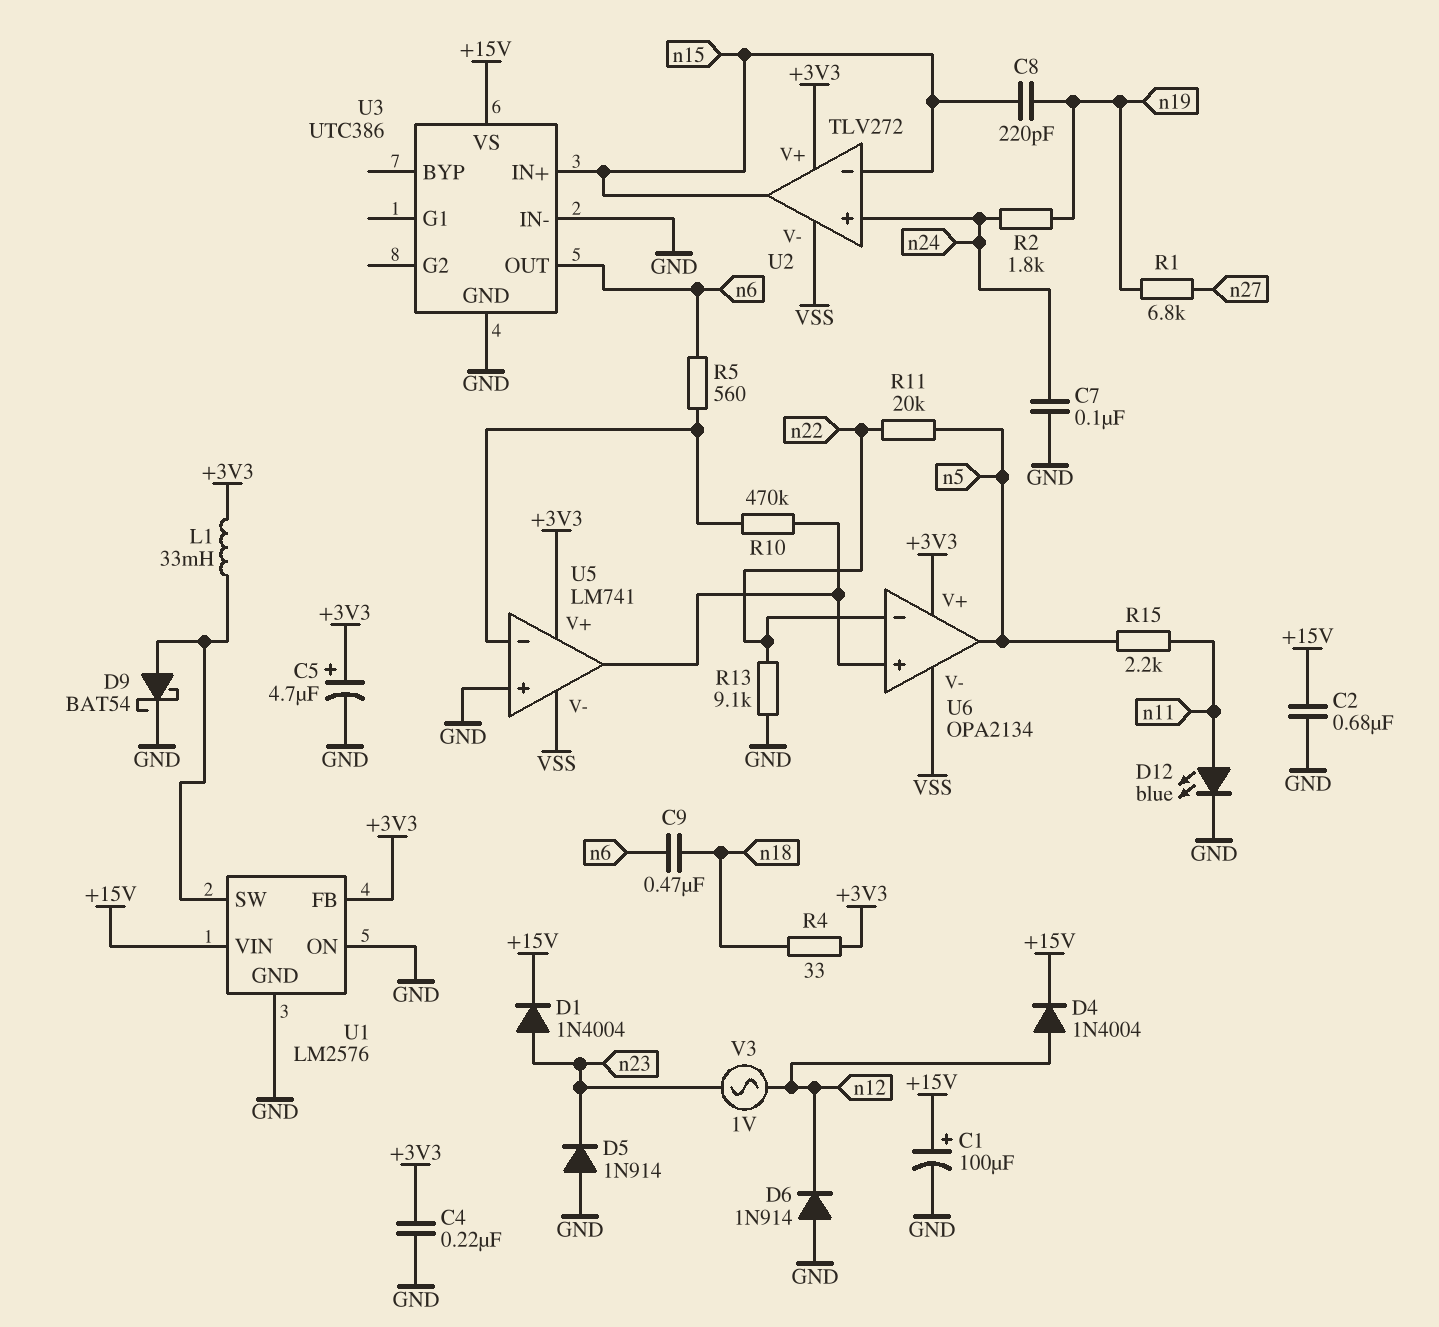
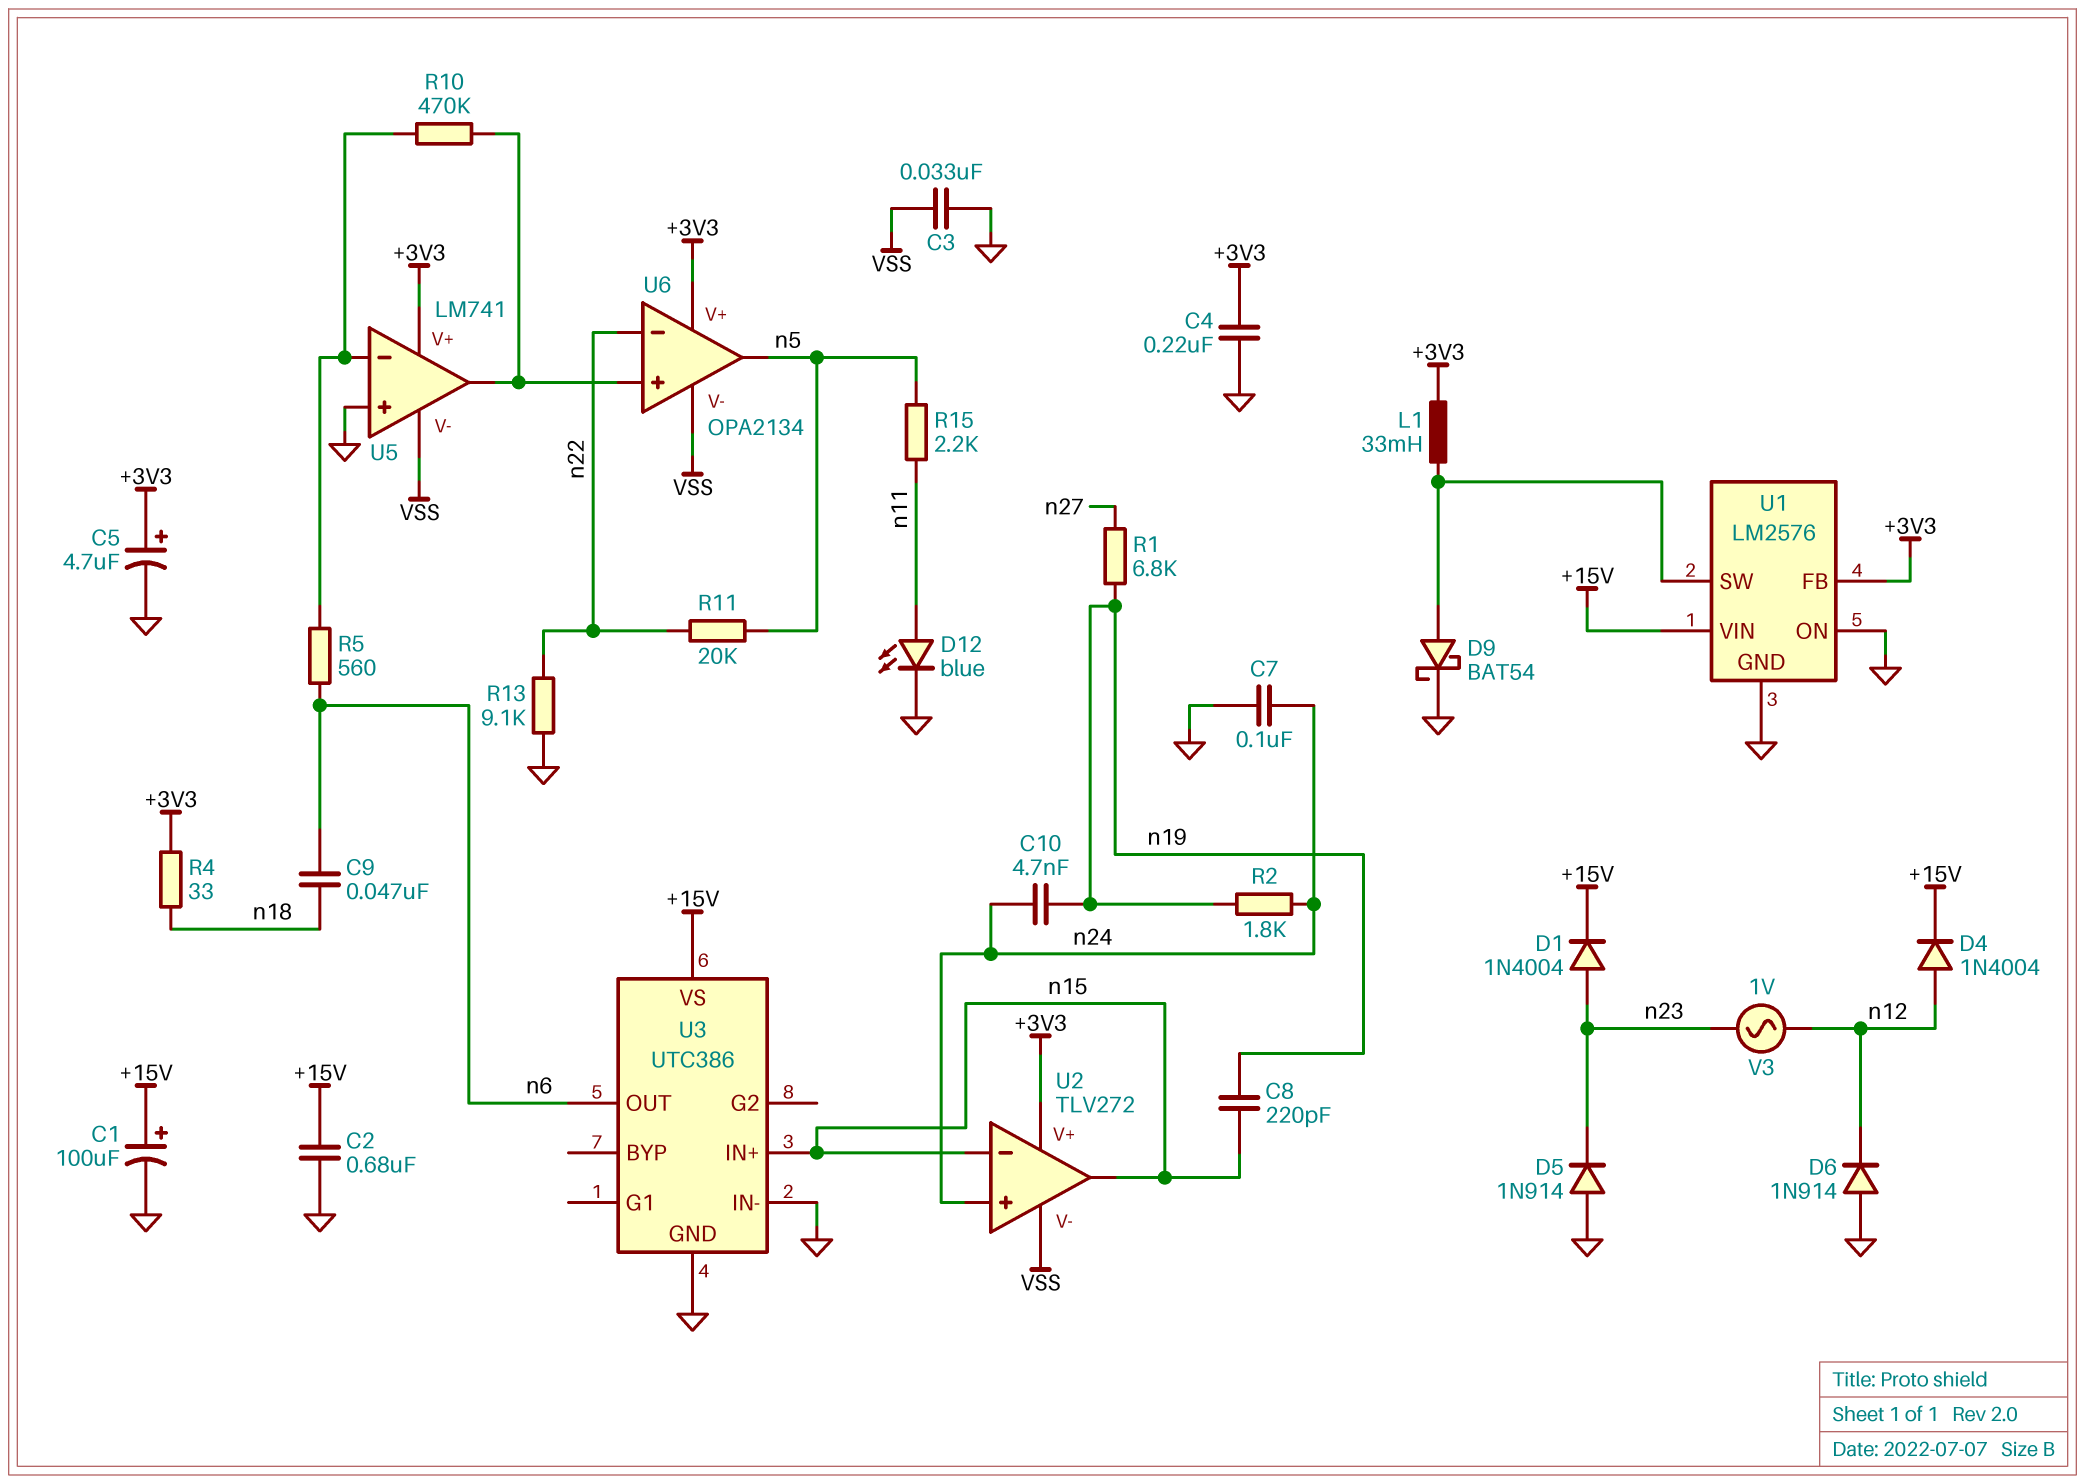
C3: none -> 33nF (GND, VSS)
C9: 470nF (n6, n18) -> 47nF (n6, n18)
C10: none -> 4.7nF (n19, n24)

